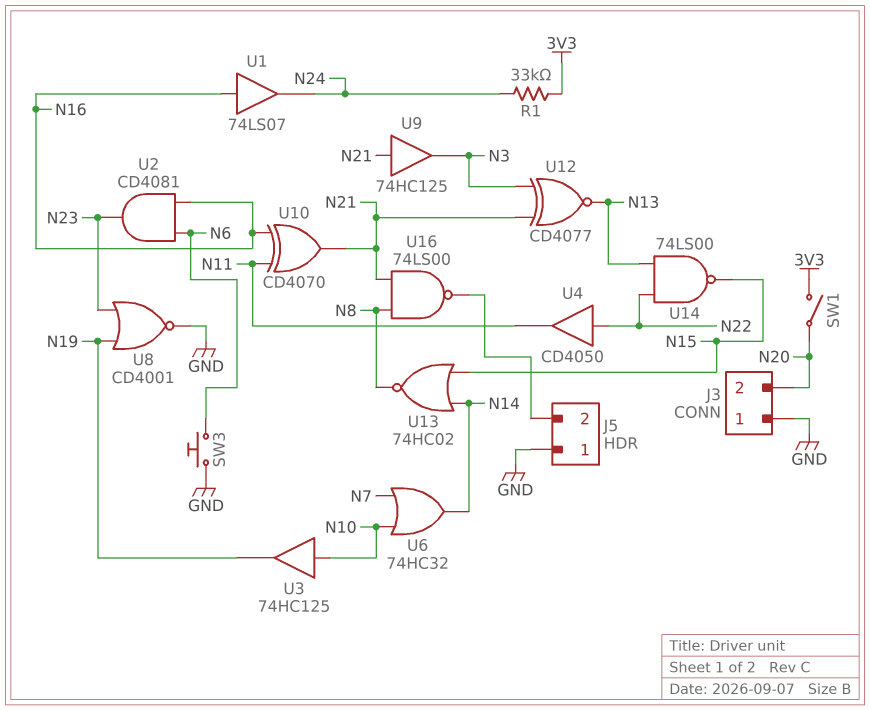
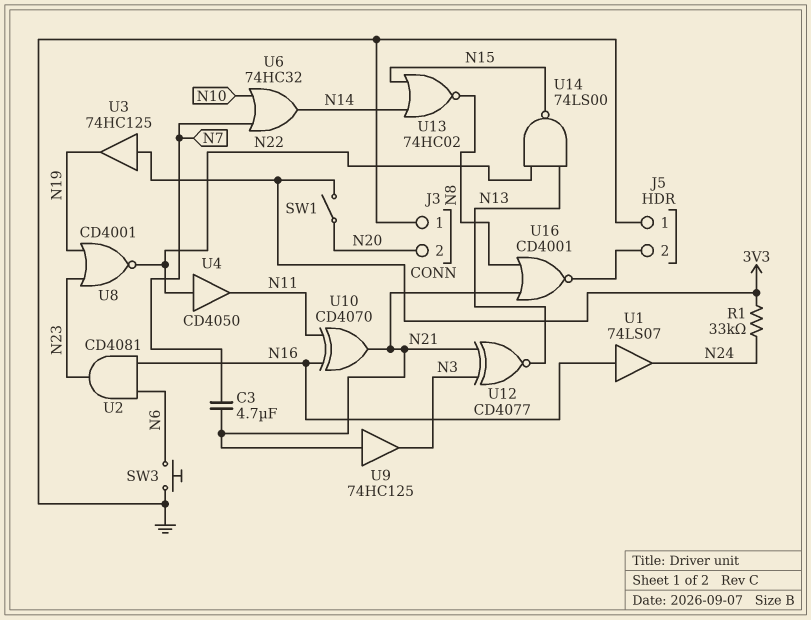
C3: none -> 4.7uF (N7, N21)
U3: buffer 74HC125 (in N10, out N19) -> buffer 74HC125 (in 3V3, out N19)
U8: NOR CD4001 (in N19, in N23, out GND) -> NOR CD4001 (in N19, in N23, out N22)
U16: NAND 74LS00 (in N8, in N21, out J5/2) -> NOR CD4001 (in N8, in N21, out J5/2)

